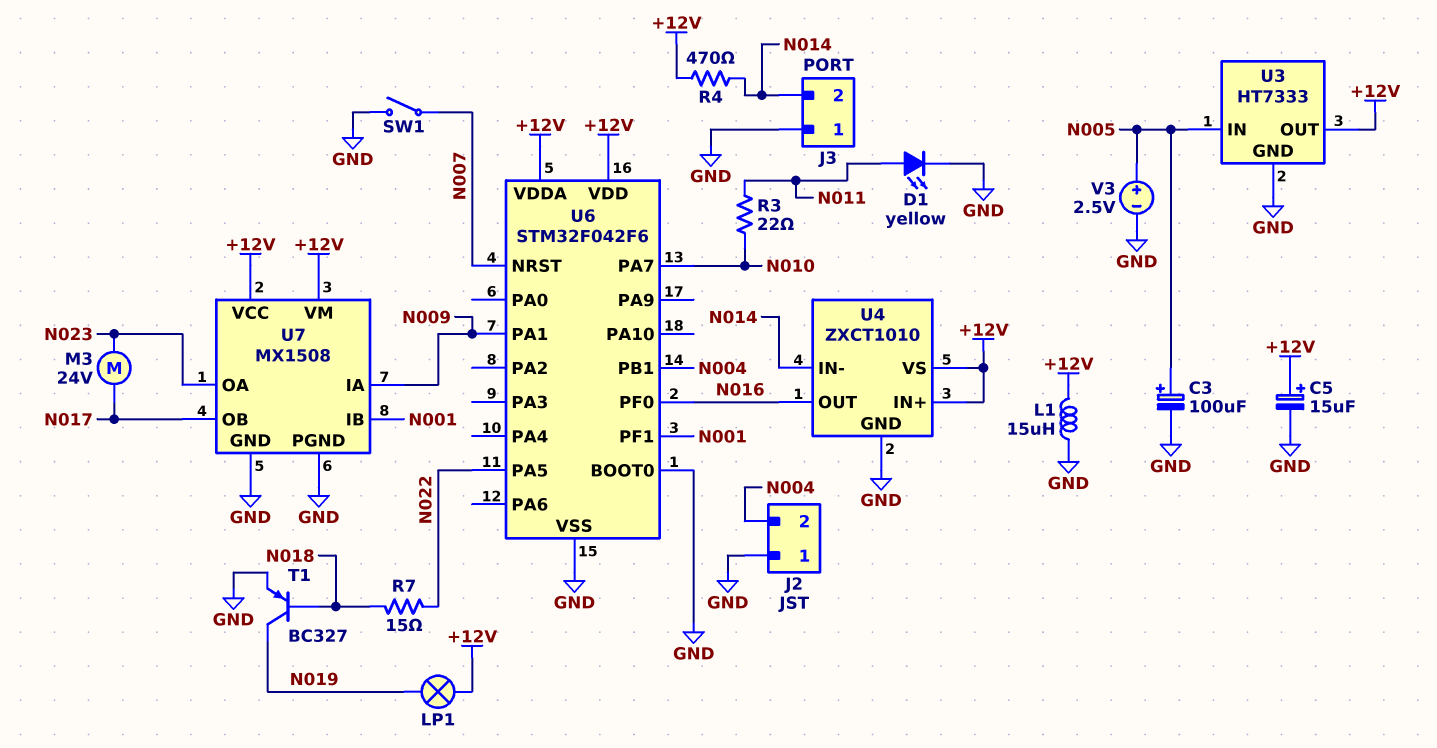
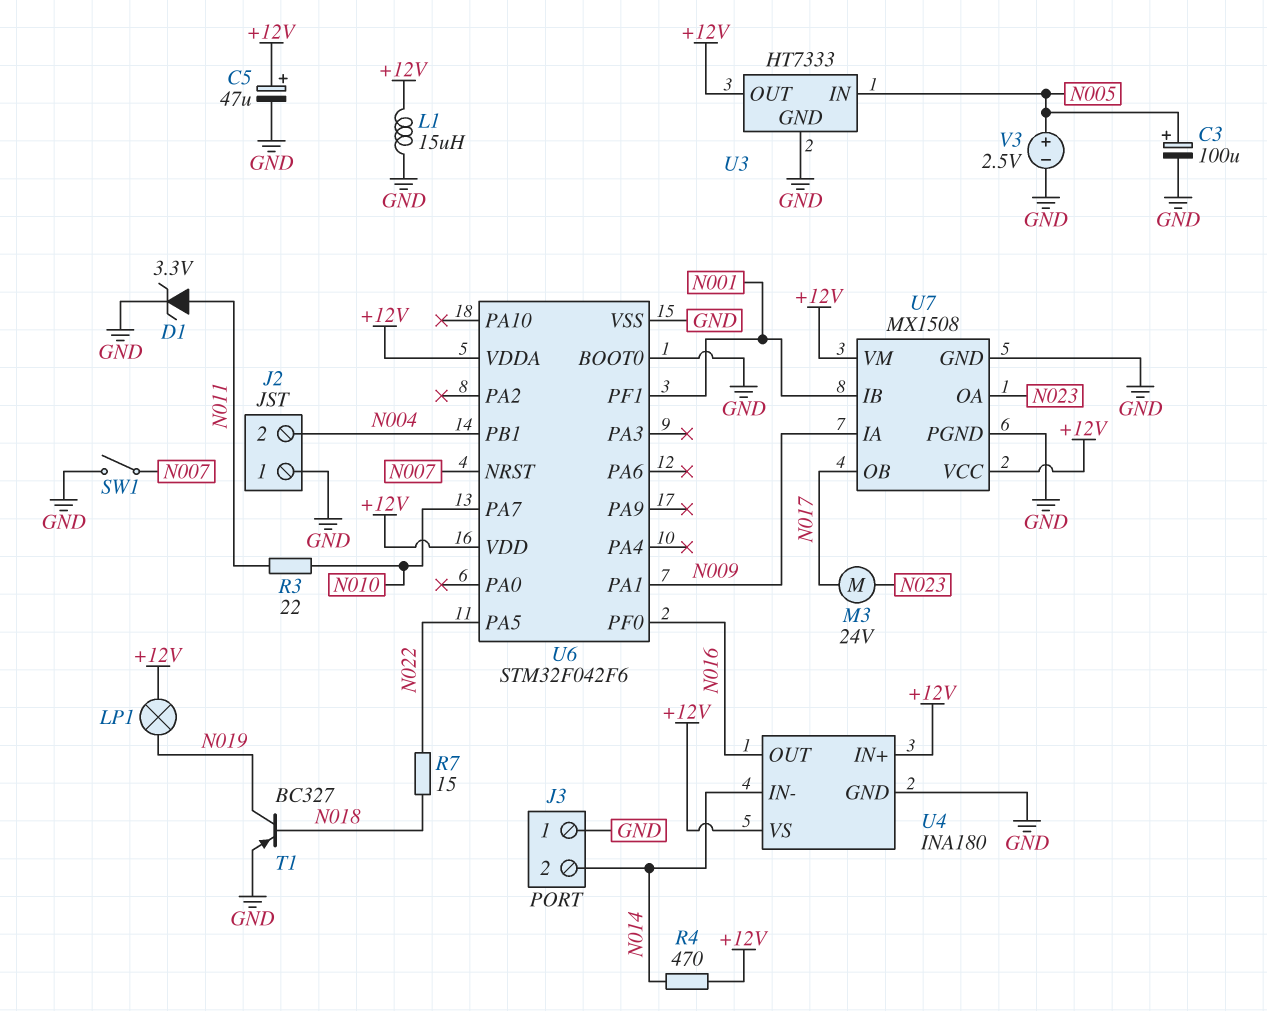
C5: 15uF (plus +12V, minus GND) -> 47uF (plus +12V, minus GND)
D1: LED yellow (A N011, K GND) -> zener 3.3V (A N011, K GND)
U4: ZXCT1010 -> INA180

